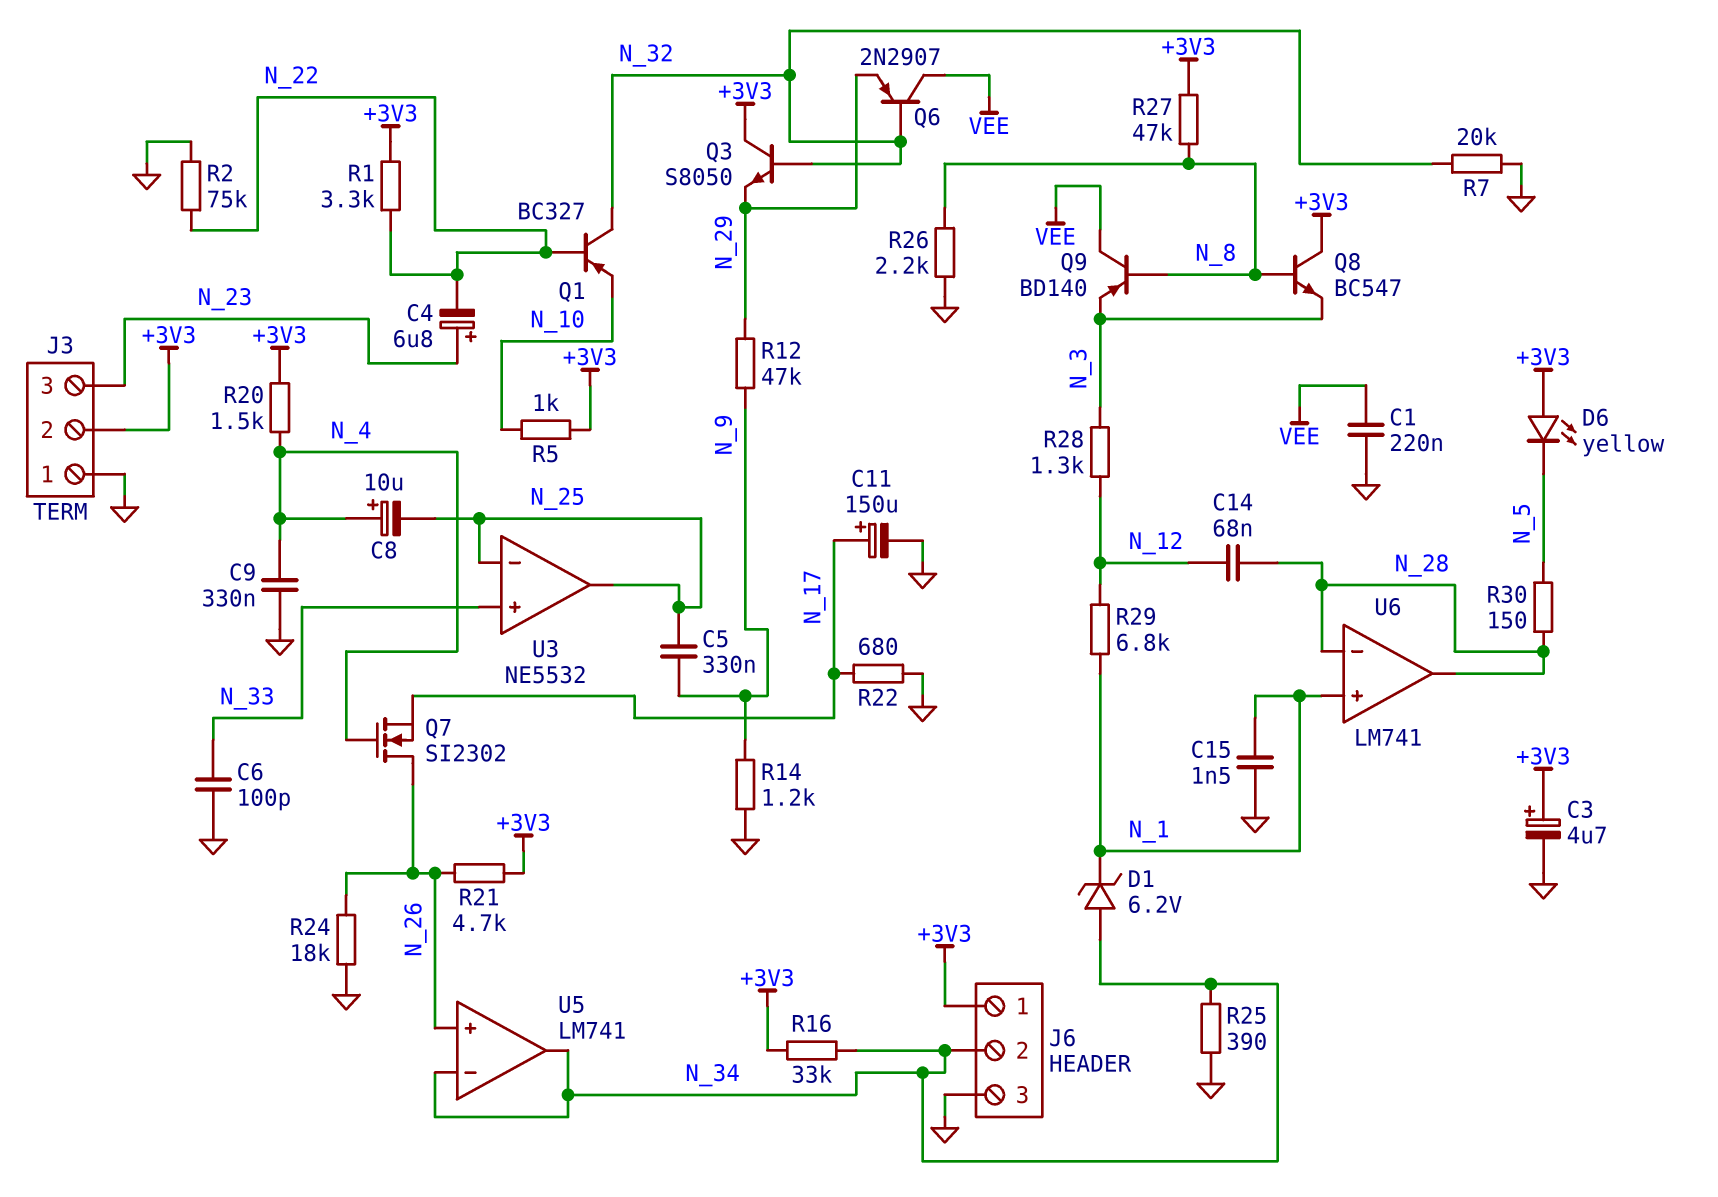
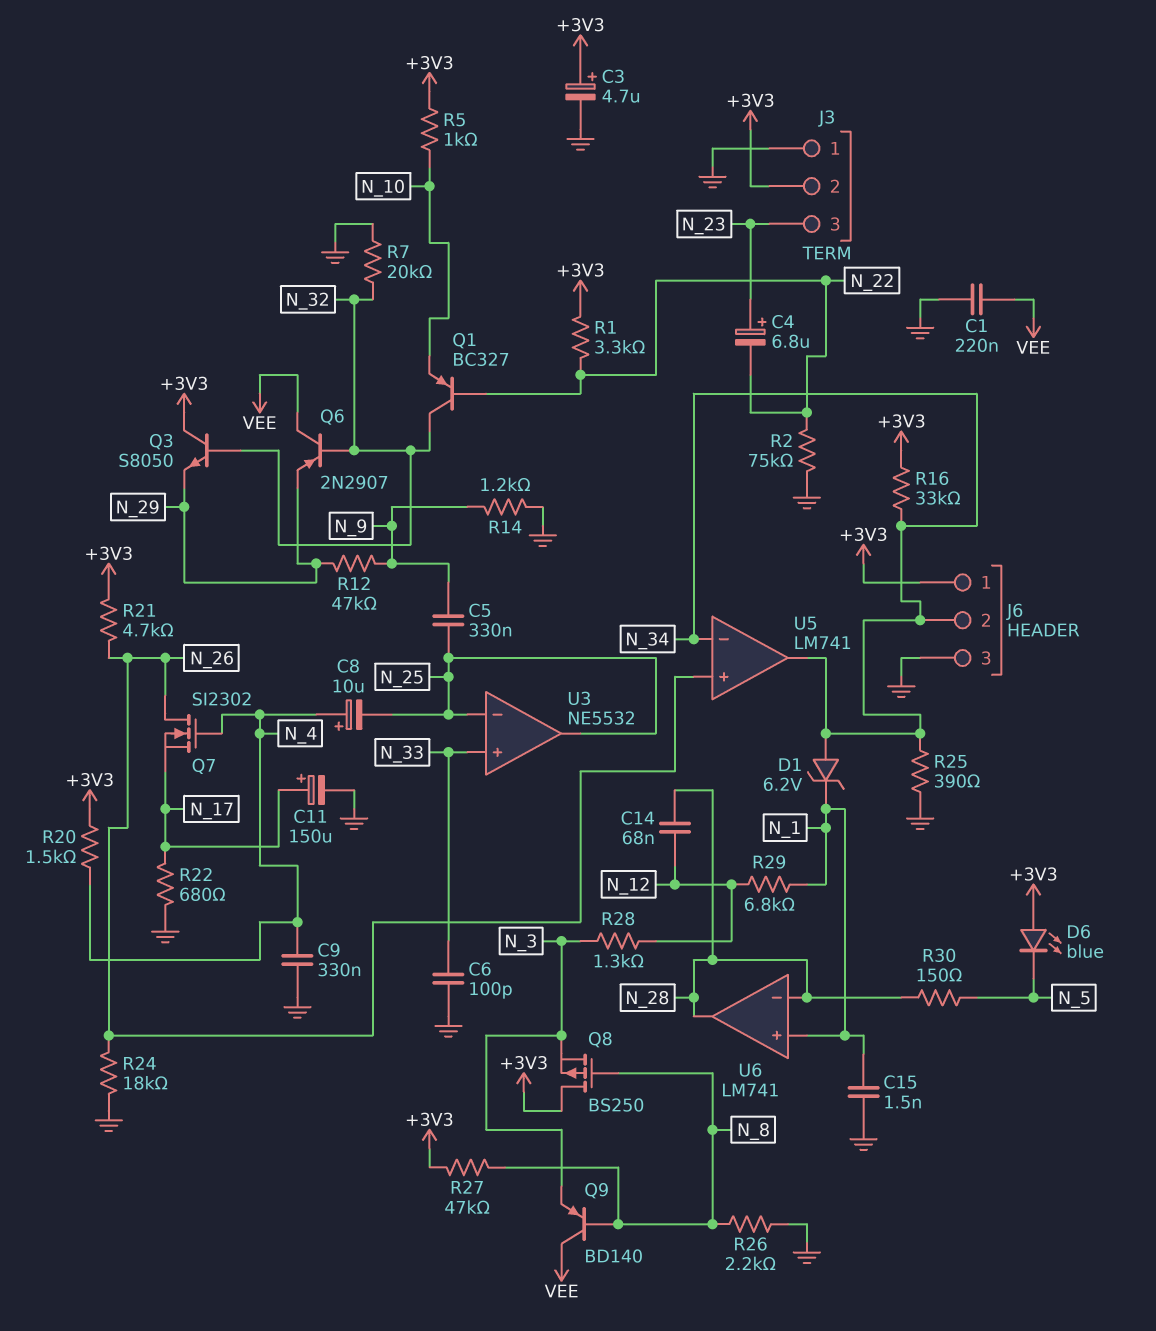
D6: LED yellow (A +3V3, K N_5) -> LED blue (A +3V3, K N_5)
Q8: NPN BC547 (B N_8, C +3V3, E N_3) -> PMOS BS250 (G N_8, D +3V3, S N_3)

